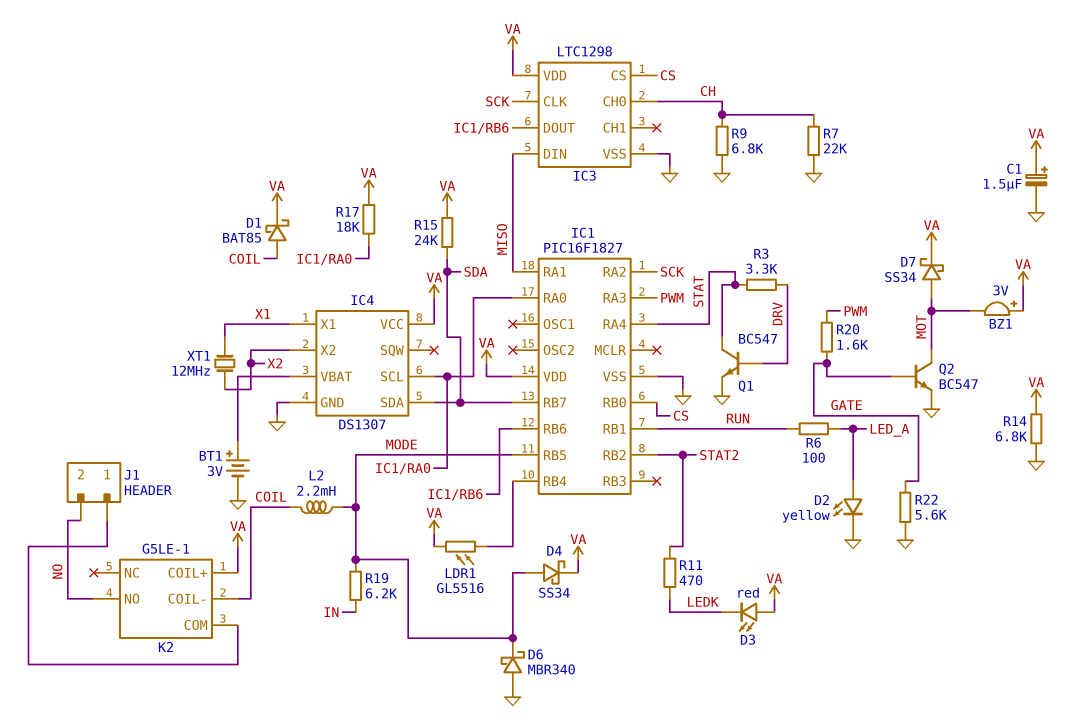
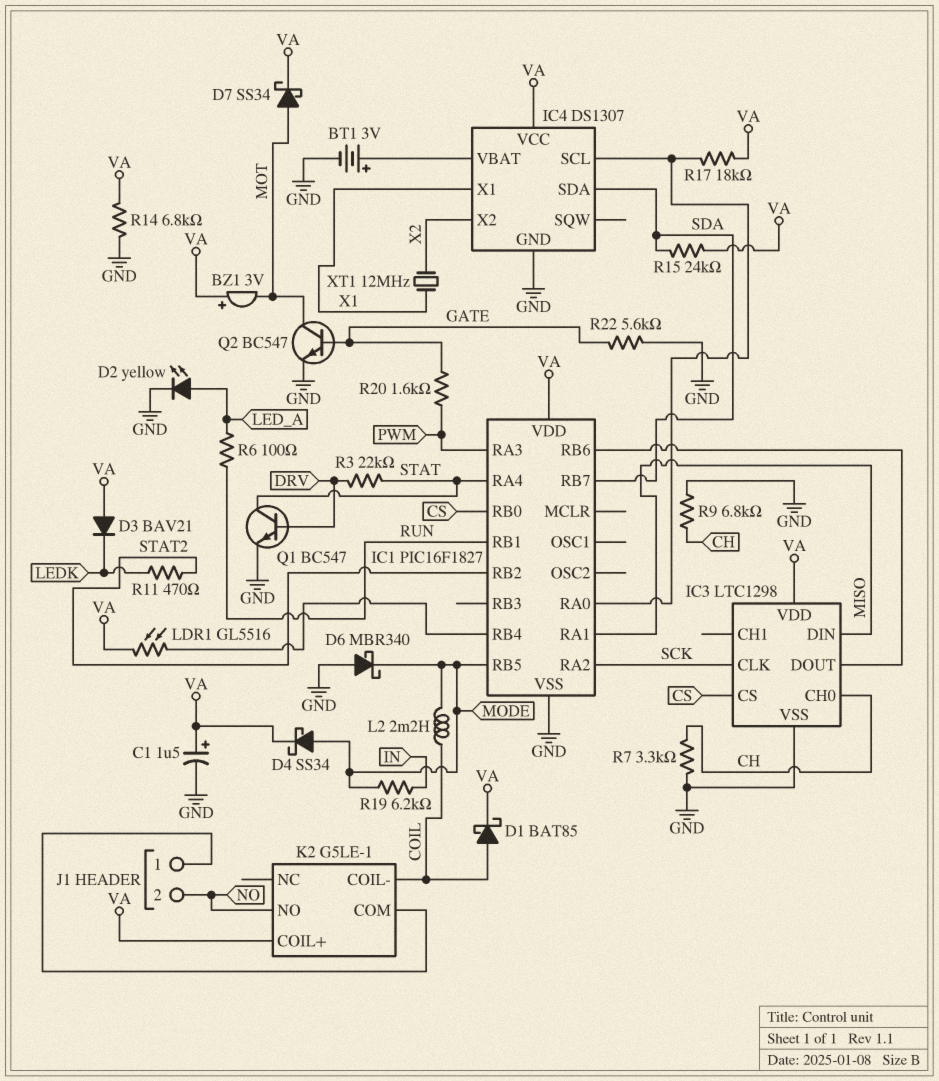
D3: LED red (A VA, K LEDK) -> diode BAV21 (A VA, K LEDK)
R3: 3.3k (DRV, STAT) -> 22k (DRV, STAT)
R7: 22k (CH, GND) -> 3.3k (CH, GND)

